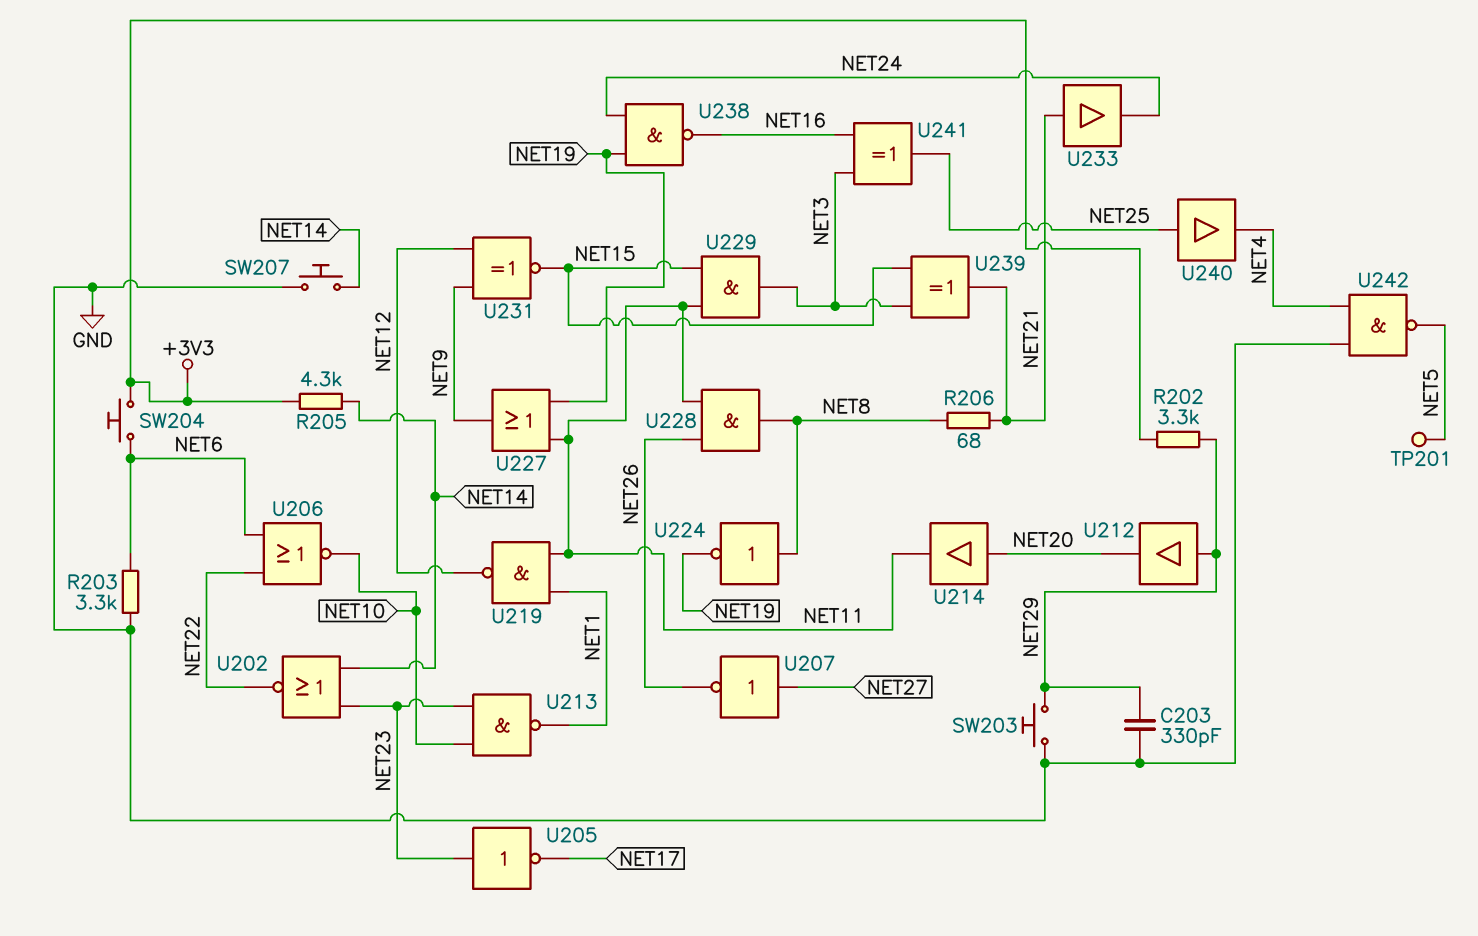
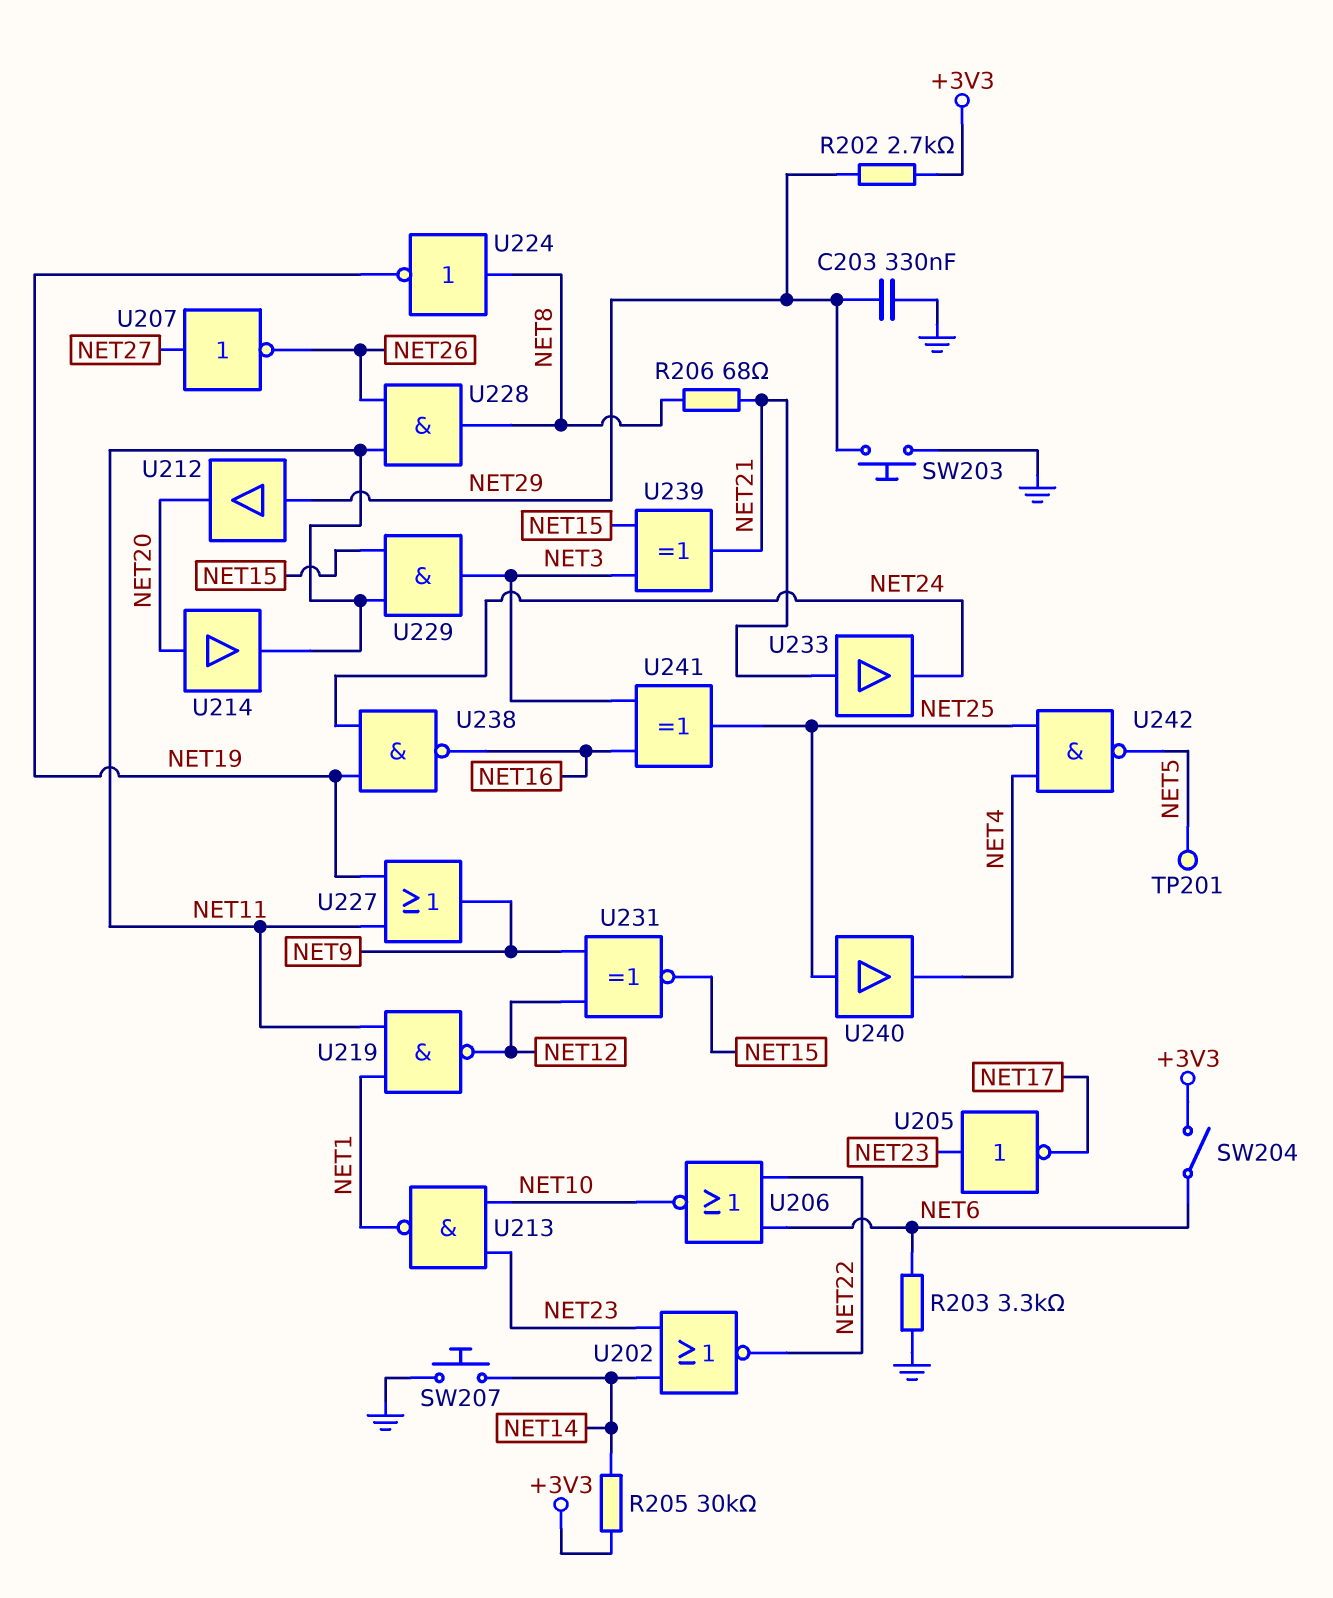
C203: 330pF (GND, NET29) -> 330nF (GND, NET29)
R202: 3.3k (+3V3, NET29) -> 2.7k (+3V3, NET29)
R205: 4.3k (+3V3, NET14) -> 30k (+3V3, NET14)
SW204: button (+3V3, NET6) -> switch (+3V3, NET6)
U242: NAND (in GND, in NET4, out NET5) -> NAND (in NET4, in NET25, out NET5)

